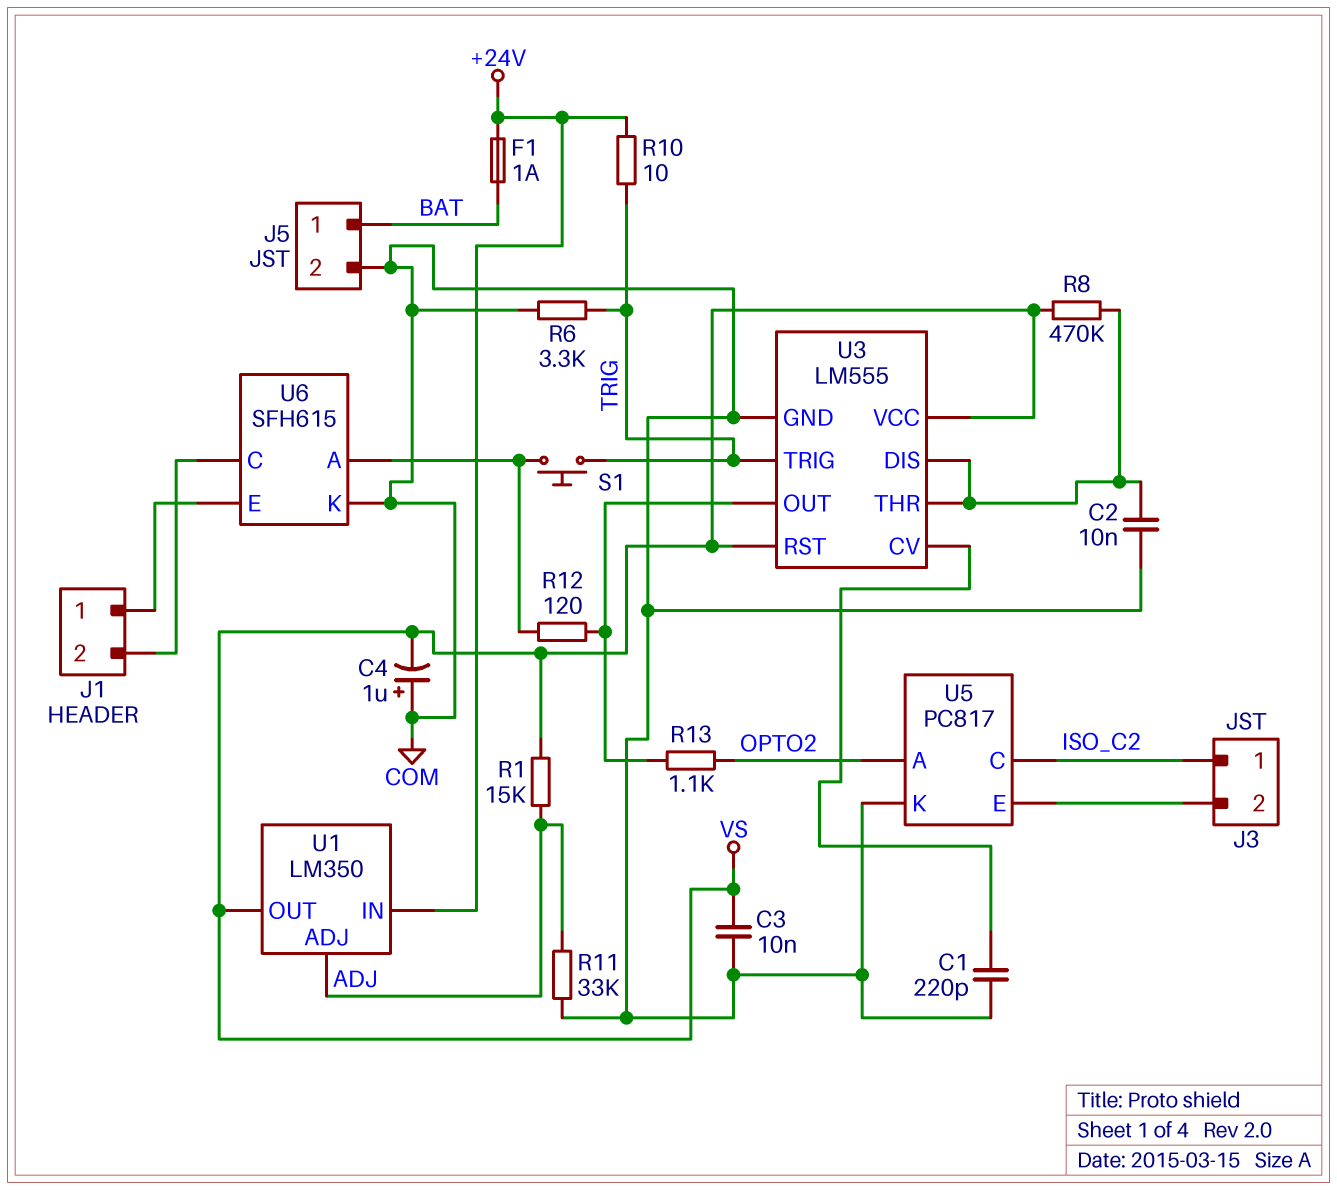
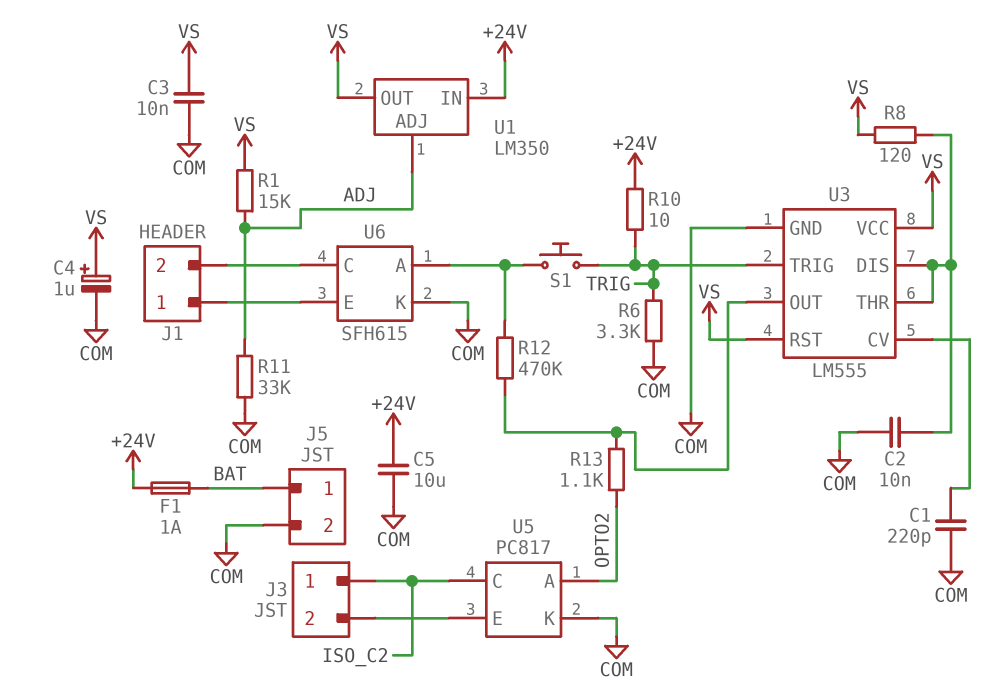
C4: 1uF (plus COM, minus VS) -> 1uF (plus VS, minus COM)
C5: none -> 10uF (+24V, COM)
R8: 470k (U3/DIS, VS) -> 120 (U3/DIS, VS)
R12: 120 (U3/OUT, U6/A) -> 470k (U3/OUT, U6/A)

